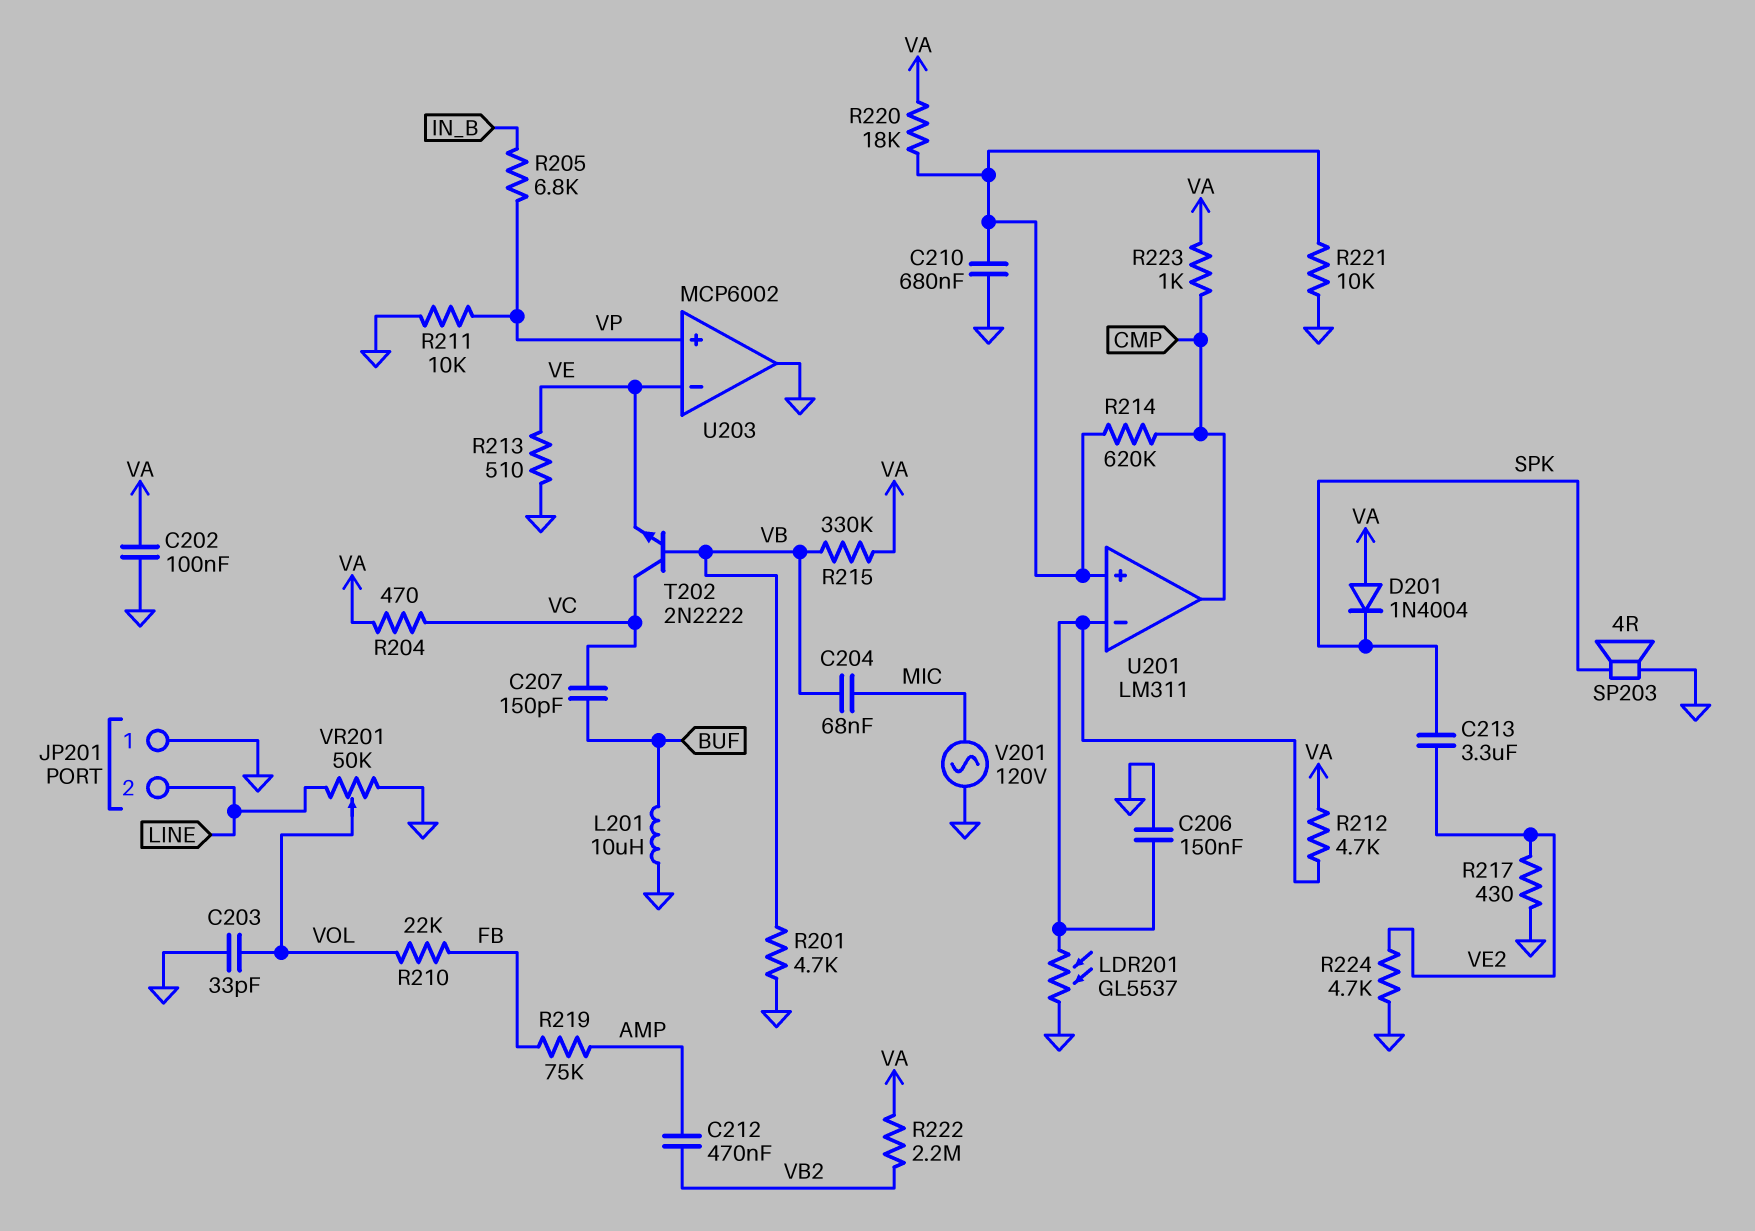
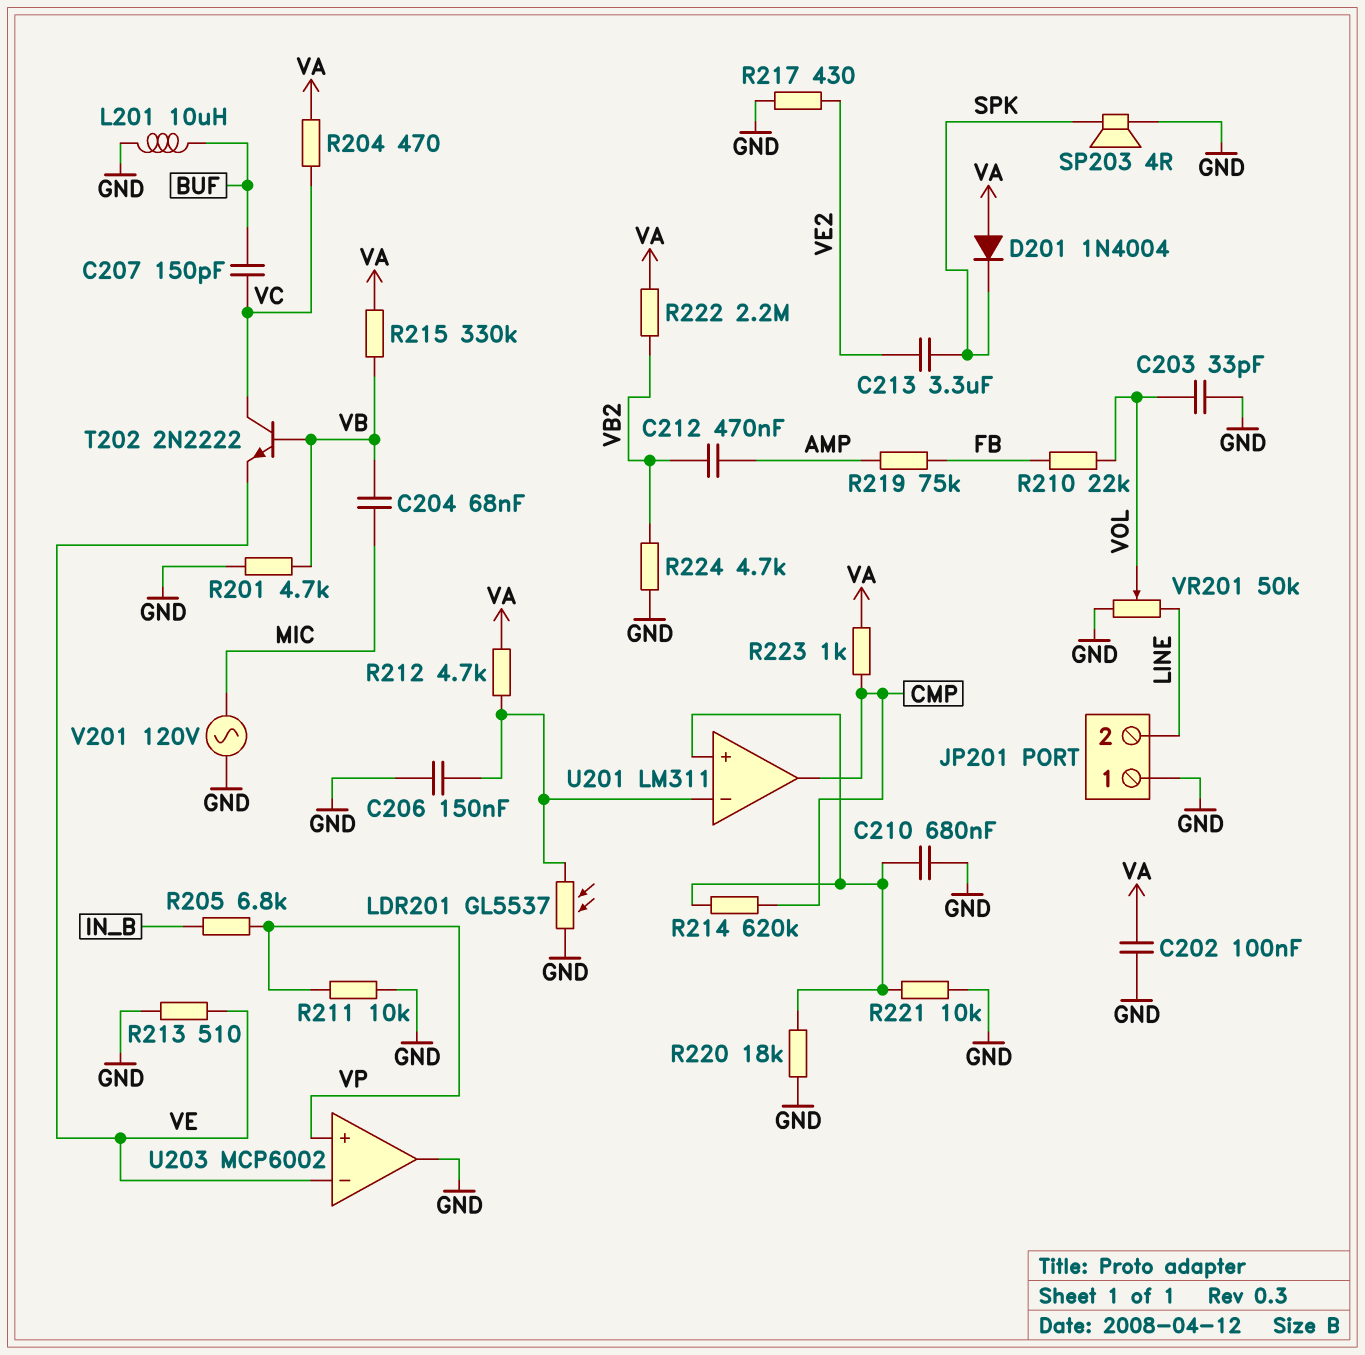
R220: 18k (U201/in+, VA) -> 18k (GND, U201/in+)
R224: 4.7k (GND, VE2) -> 4.7k (GND, VB2)

